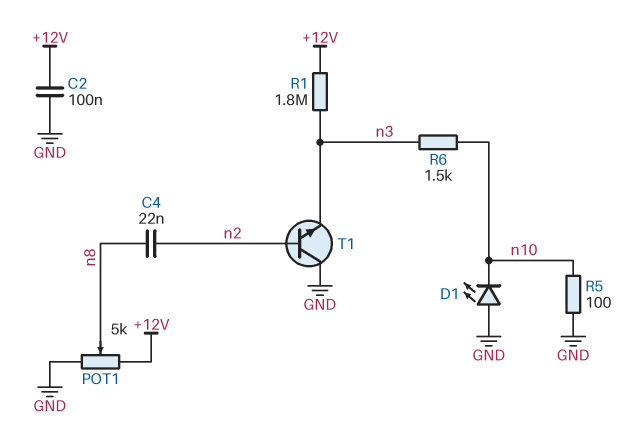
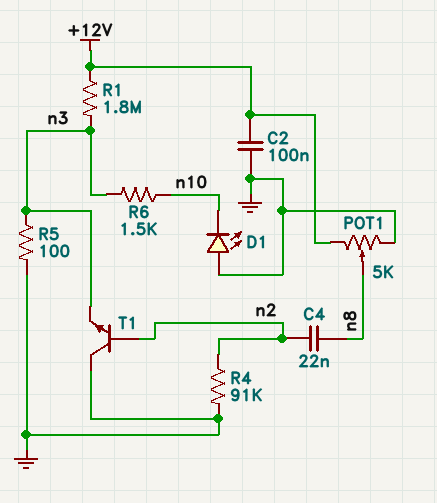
R4: none -> 91k (GND, n2)
R5: 100 (GND, n10) -> 100 (GND, n3)

